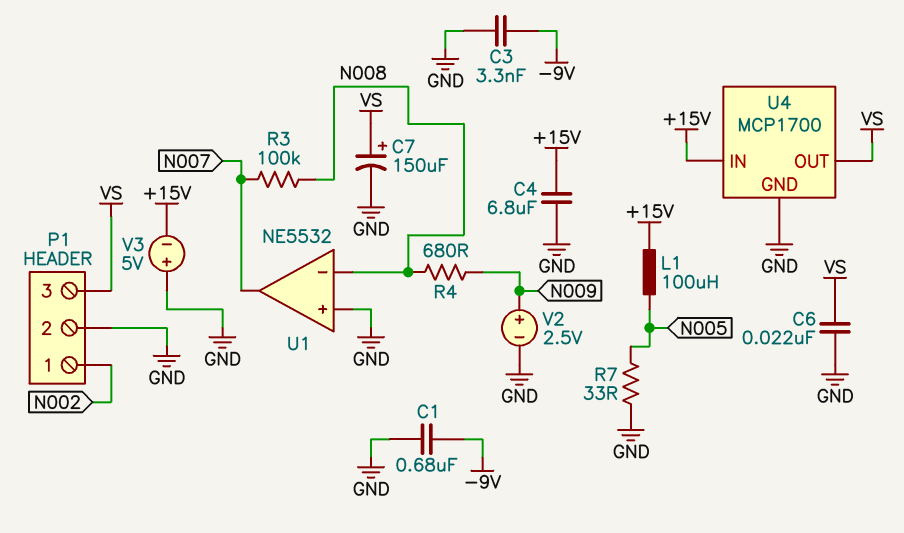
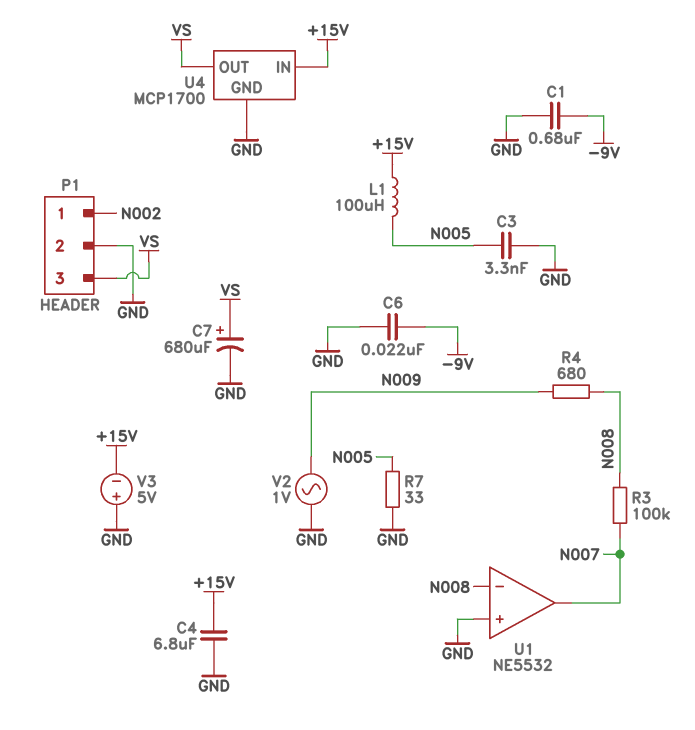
C3: 3.3nF (-9V, GND) -> 3.3nF (GND, N005)
C6: 22nF (GND, VS) -> 22nF (-9V, GND)
C7: 150uF (plus VS, minus GND) -> 680uF (plus VS, minus GND)
V2: 2.5V (plus N009, minus GND) -> AC 1V (GND, N009)

